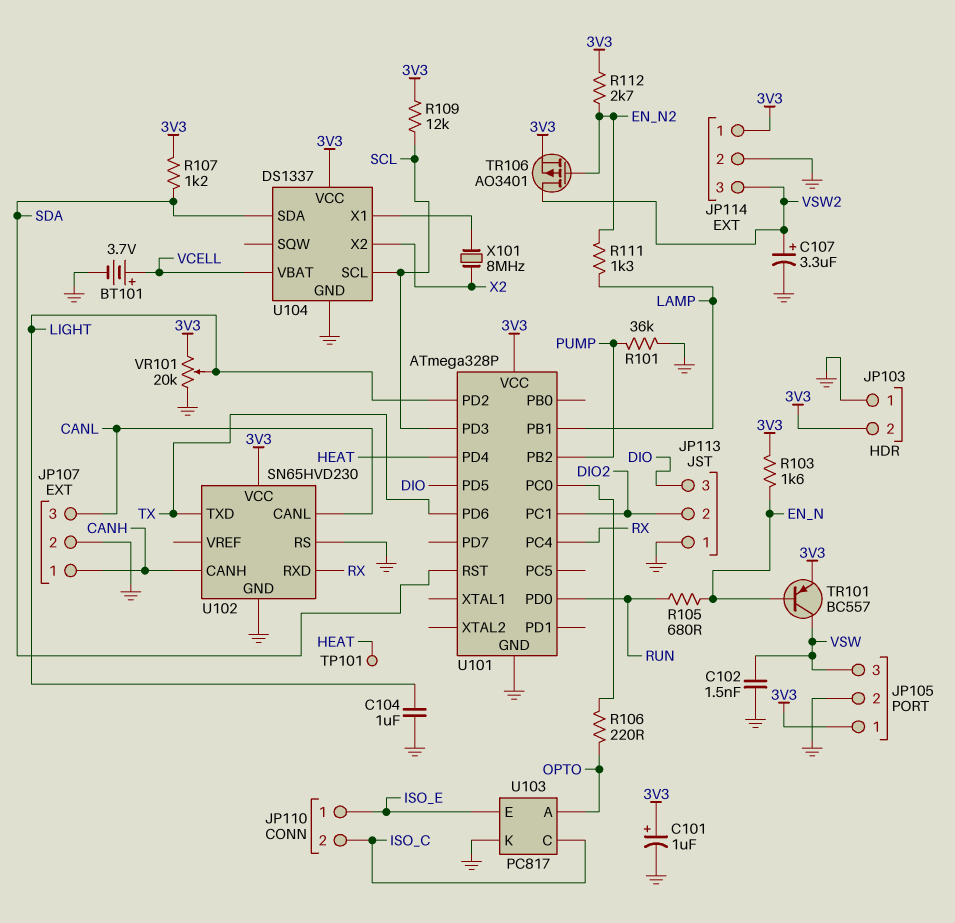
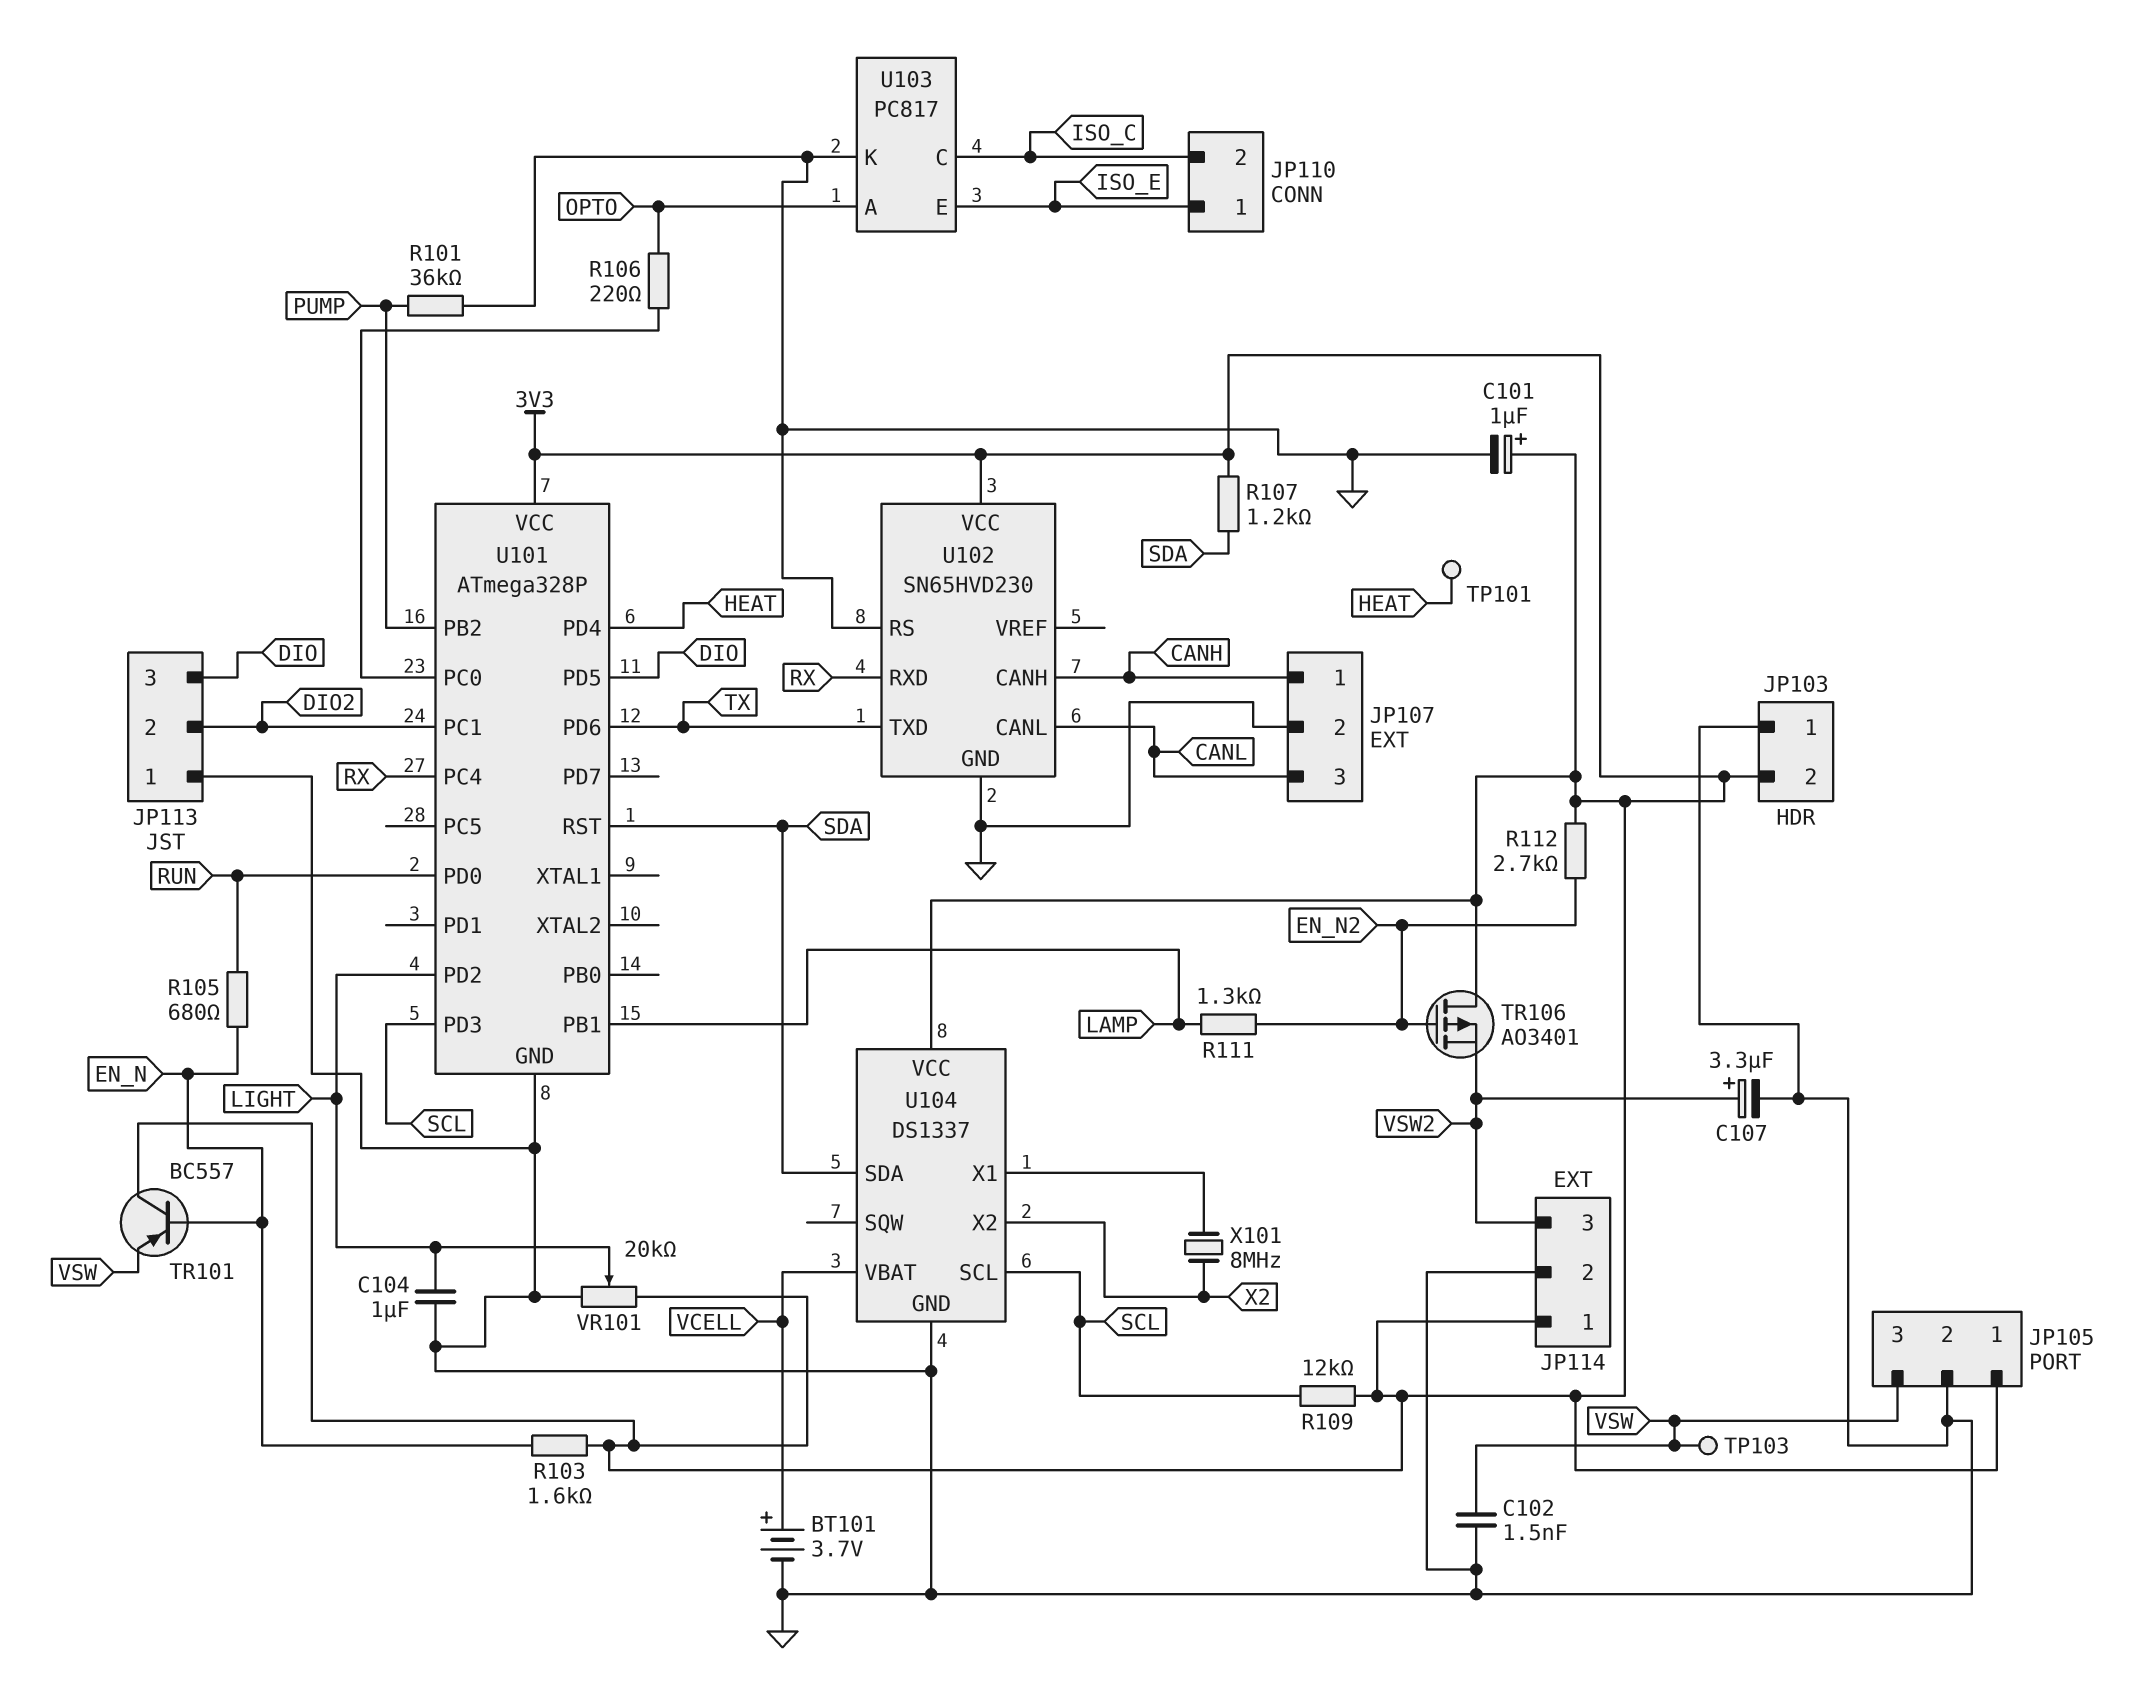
TP103: none -> test point (VSW)
TR101: PNP BC557 (B EN_N, C VSW, E 3V3) -> PNP BC557 (B EN_N, C 3V3, E VSW)
TR106: PMOS AO3401 (G EN_N2, D VSW2, S 3V3) -> PMOS AO3401 (G EN_N2, D 3V3, S VSW2)

